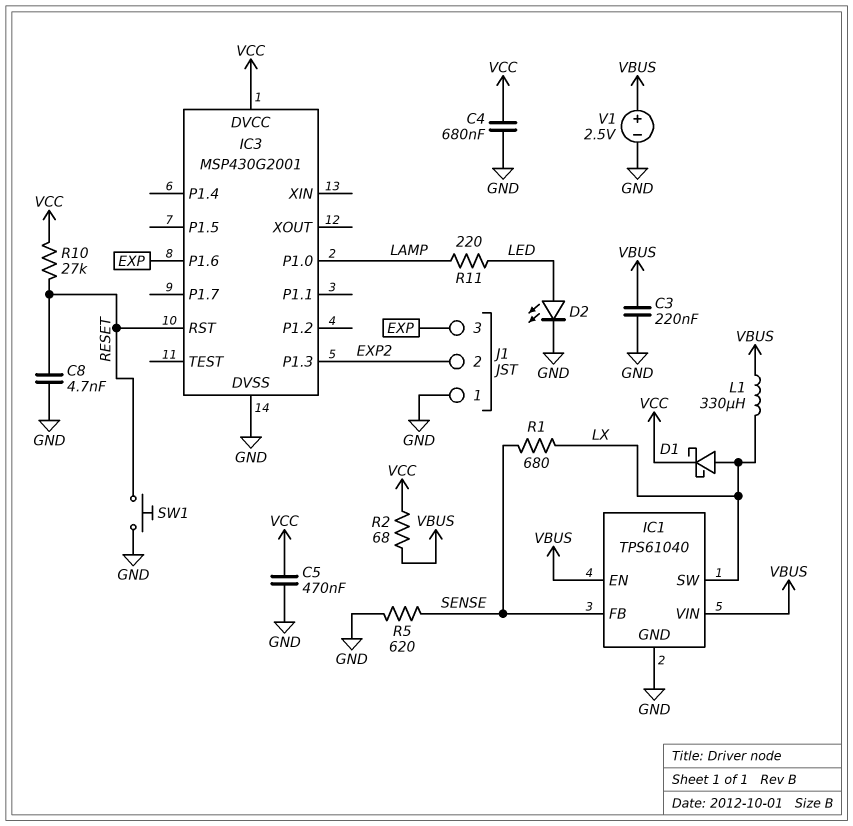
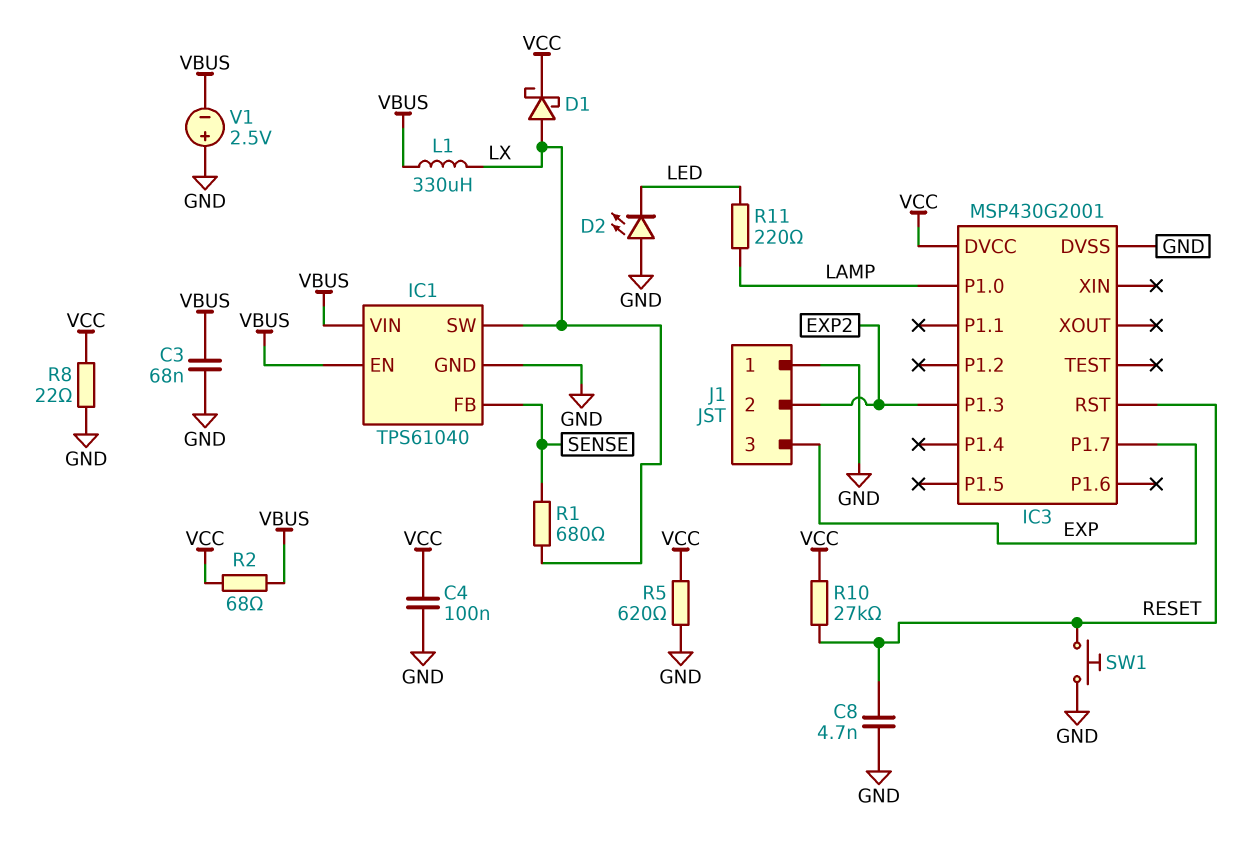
C3: 220nF (GND, VBUS) -> 68nF (GND, VBUS)
C4: 680nF (GND, VCC) -> 100nF (GND, VCC)
C5: 470nF (GND, VCC) -> none
D2: LED (A LED, K GND) -> LED (A GND, K LED)
IC3 pin P1.6: EXP -> none
IC3 pin P1.7: none -> EXP
R5: 620 (GND, SENSE) -> 620 (GND, VCC)
R8: none -> 22 (GND, VCC)
V1: 2.5V (plus VBUS, minus GND) -> 2.5V (plus GND, minus VBUS)

